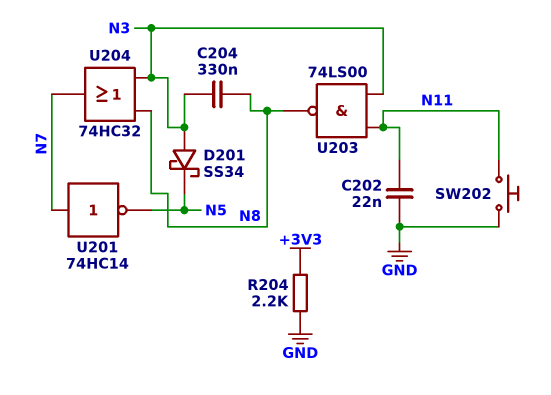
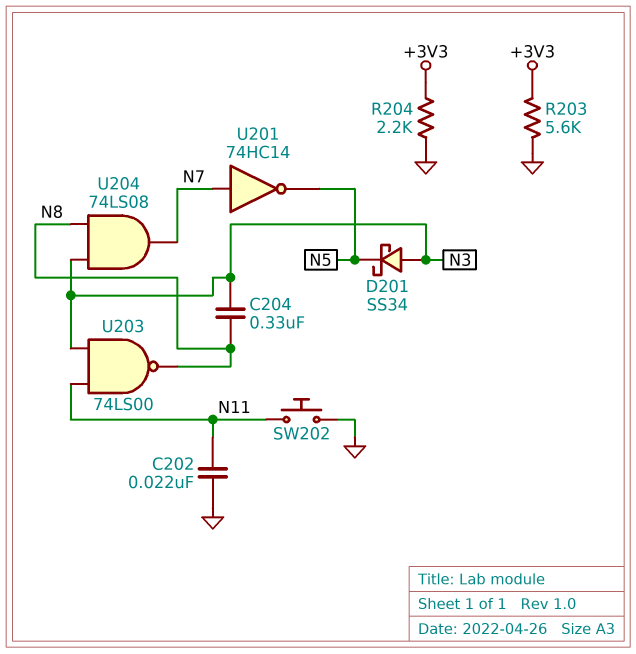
R203: none -> 5.6k (+3V3, GND)
U204: OR 74HC32 (in N3, in N8, out N7) -> AND 74LS08 (in N3, in N8, out N7)

